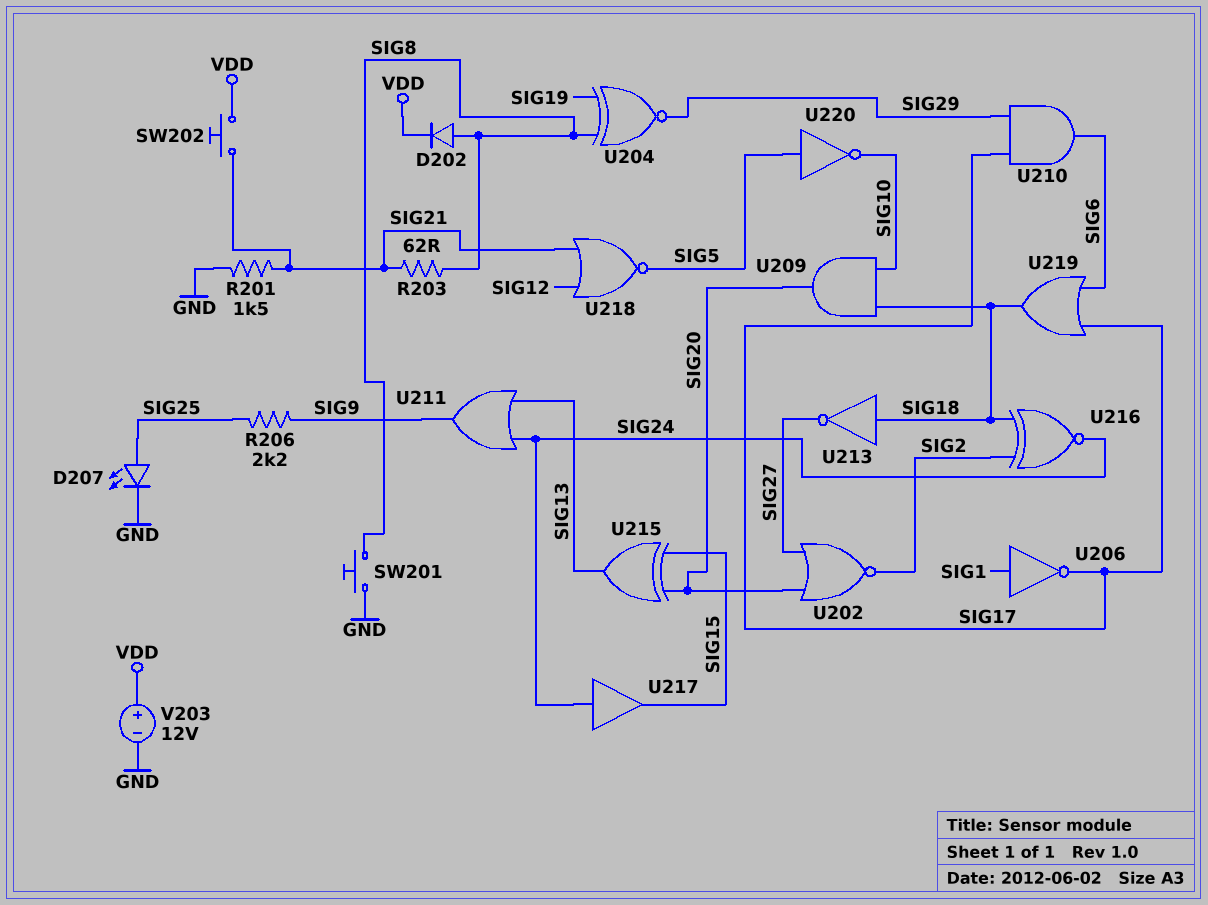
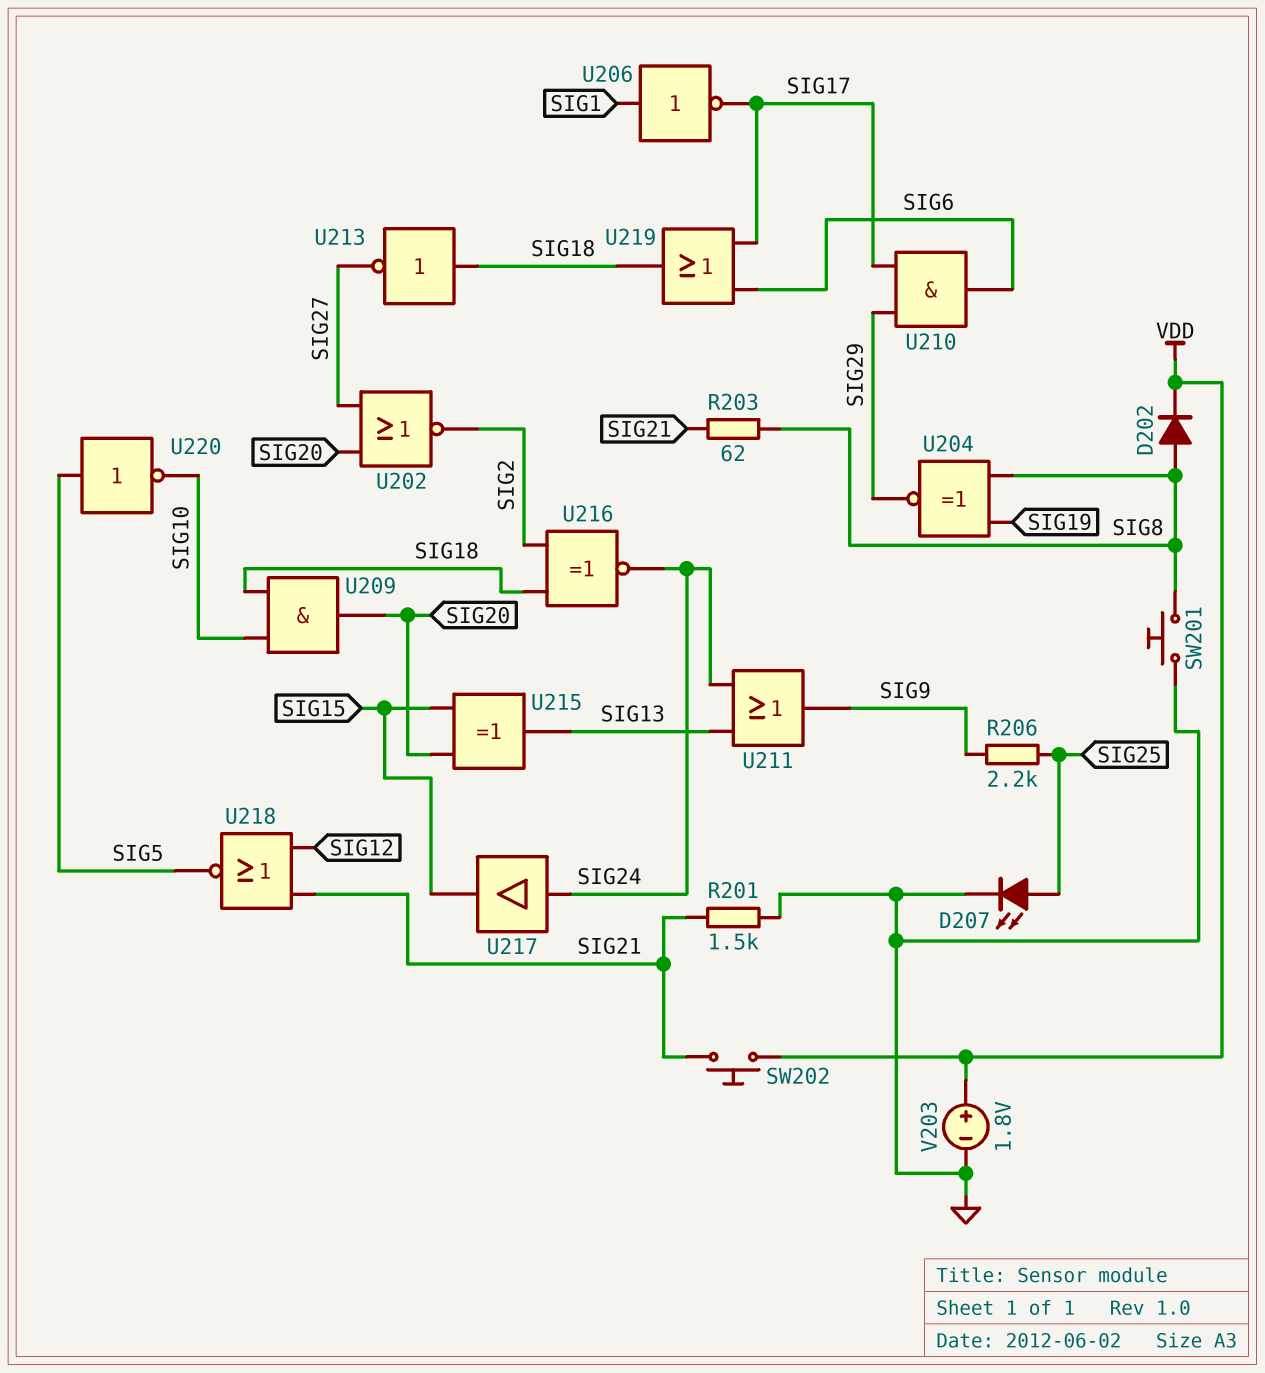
V203: 12V (plus VDD, minus GND) -> 1.8V (plus VDD, minus GND)

